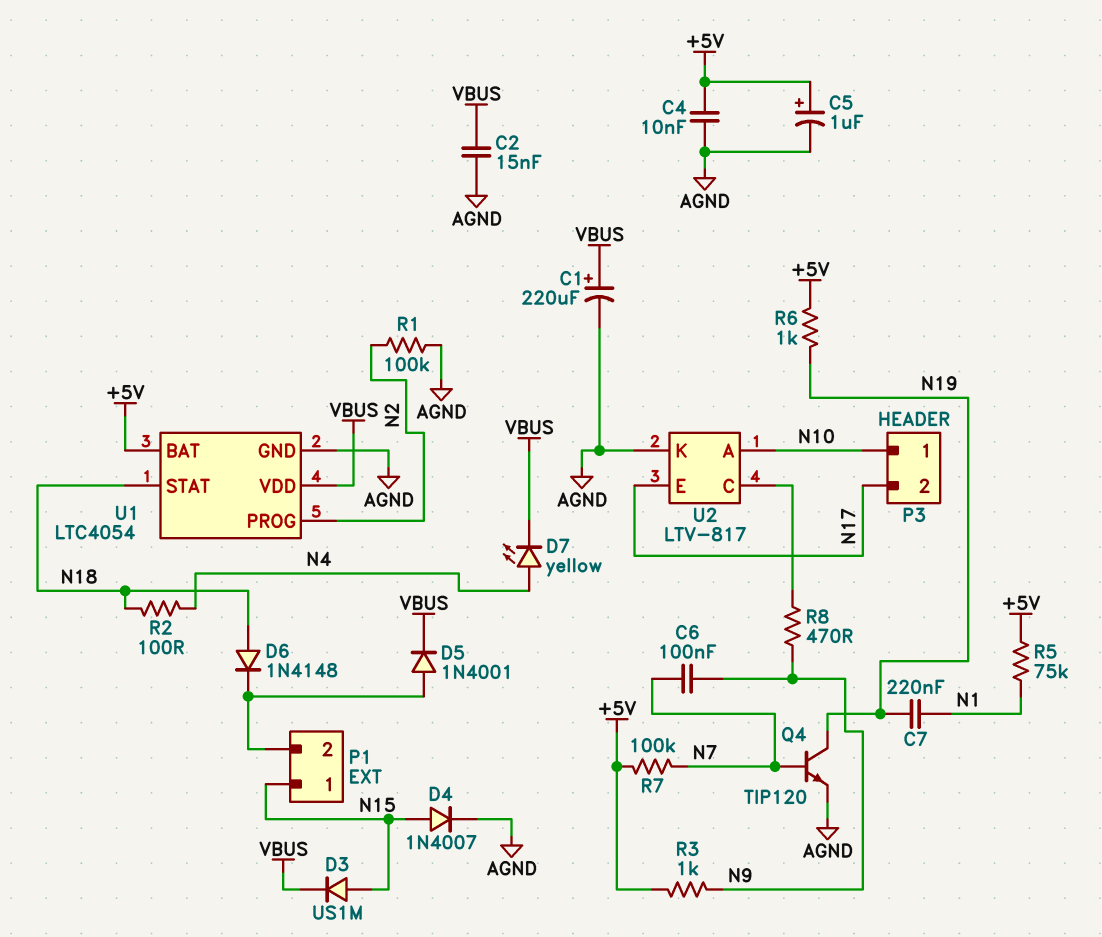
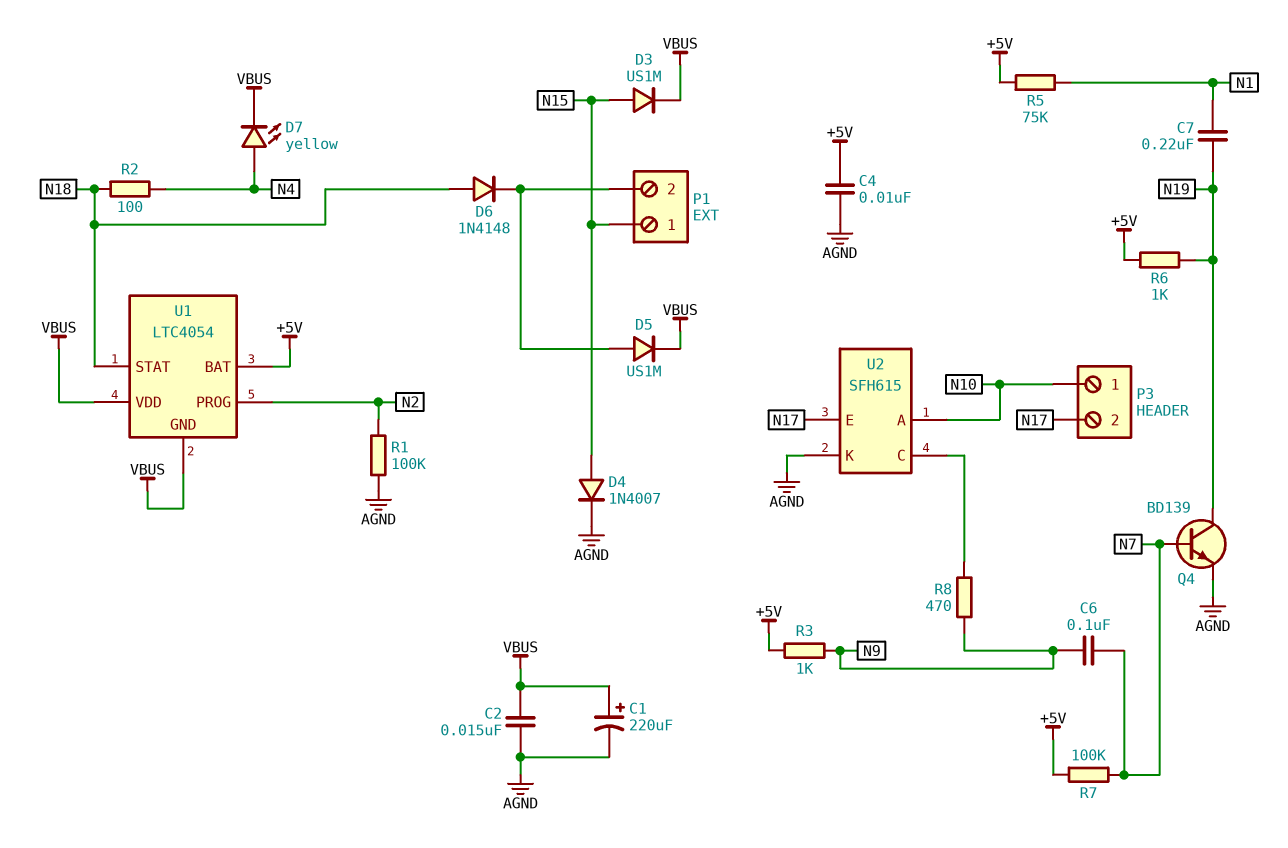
C5: 1uF (plus +5V, minus AGND) -> none
D5: diode 1N4001 (A P1/2, K VBUS) -> diode US1M (A P1/2, K VBUS)
Q4: NPN TIP120 (B N7, C N19, E AGND) -> NPN BD139 (B N7, C N19, E AGND)
U1 pin GND: AGND -> VBUS
U2: LTV-817 -> SFH615

